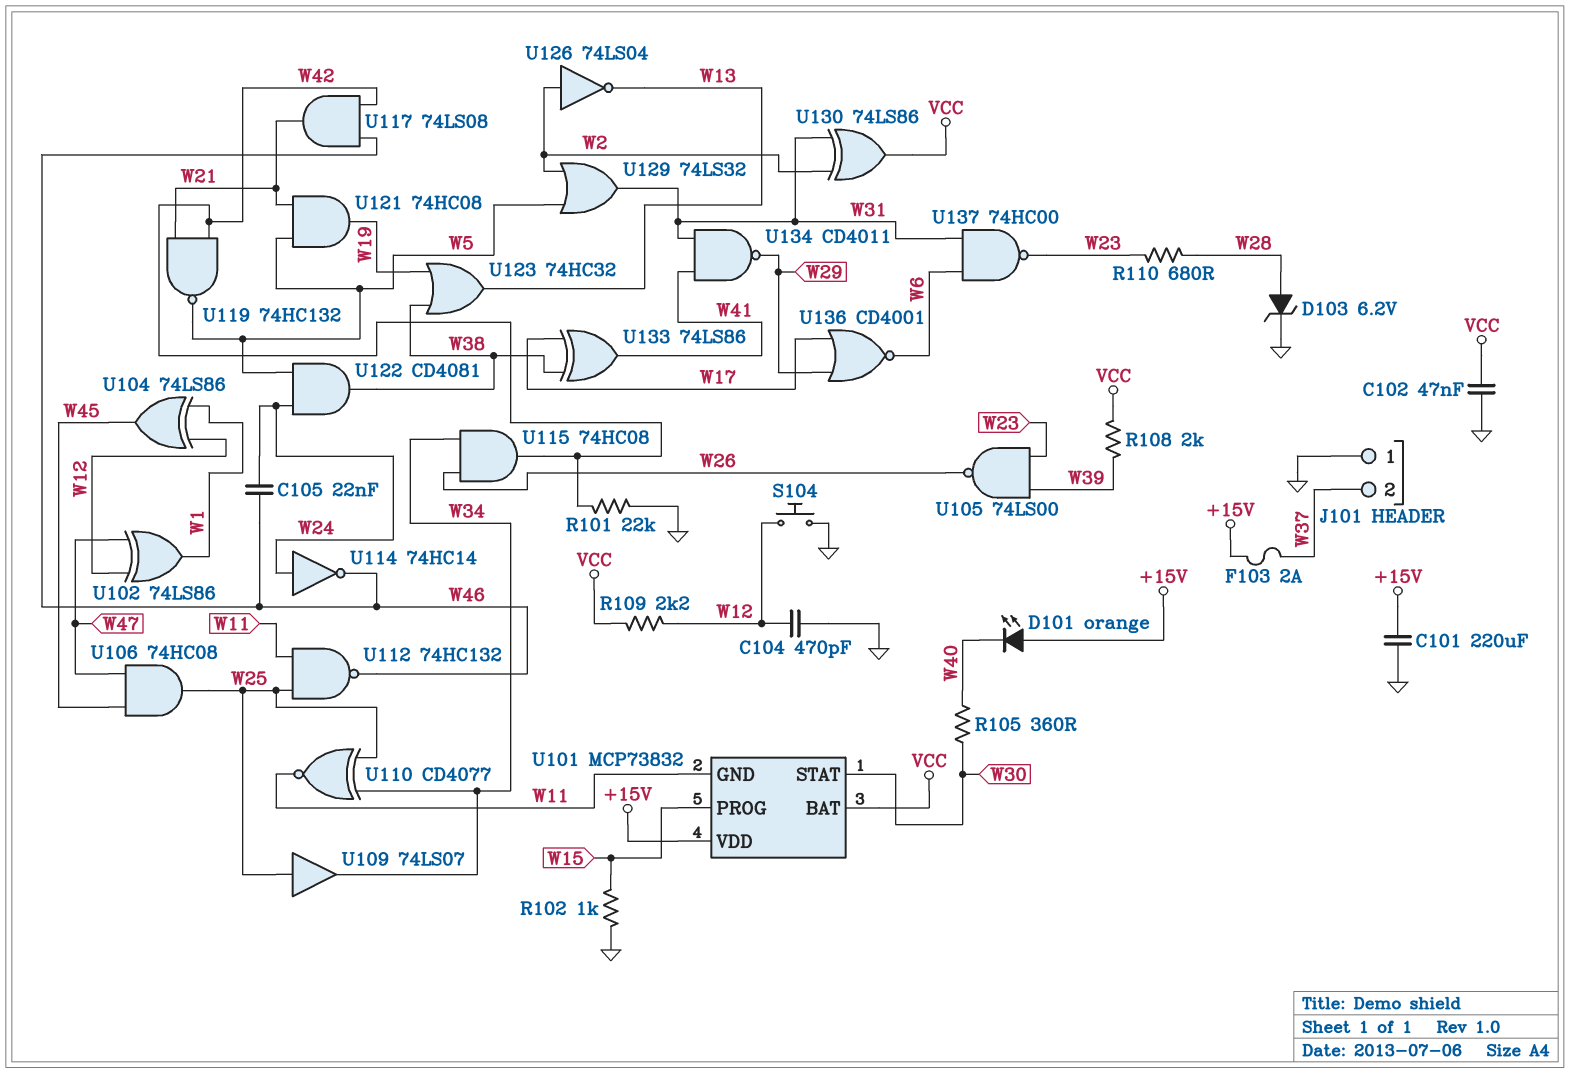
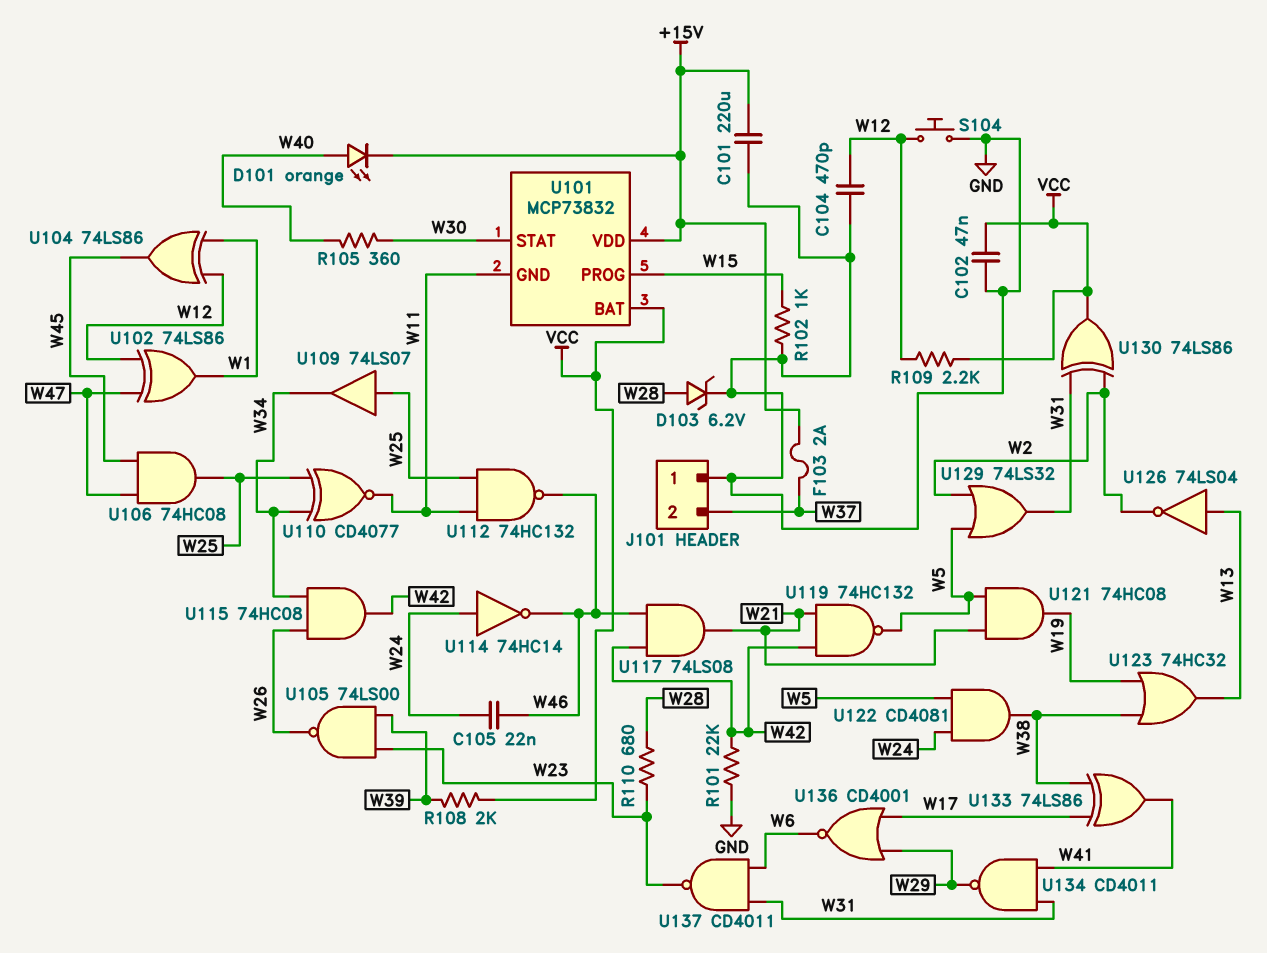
D101: LED orange (A +15V, K W40) -> LED orange (A W40, K +15V)
U126: NOT 74LS04 (in W2, out W13) -> NOT 74LS04 (in W13, out W2)
U137: NAND 74HC00 (in W6, in W31, out W23) -> NAND CD4011 (in W6, in W31, out W23)

